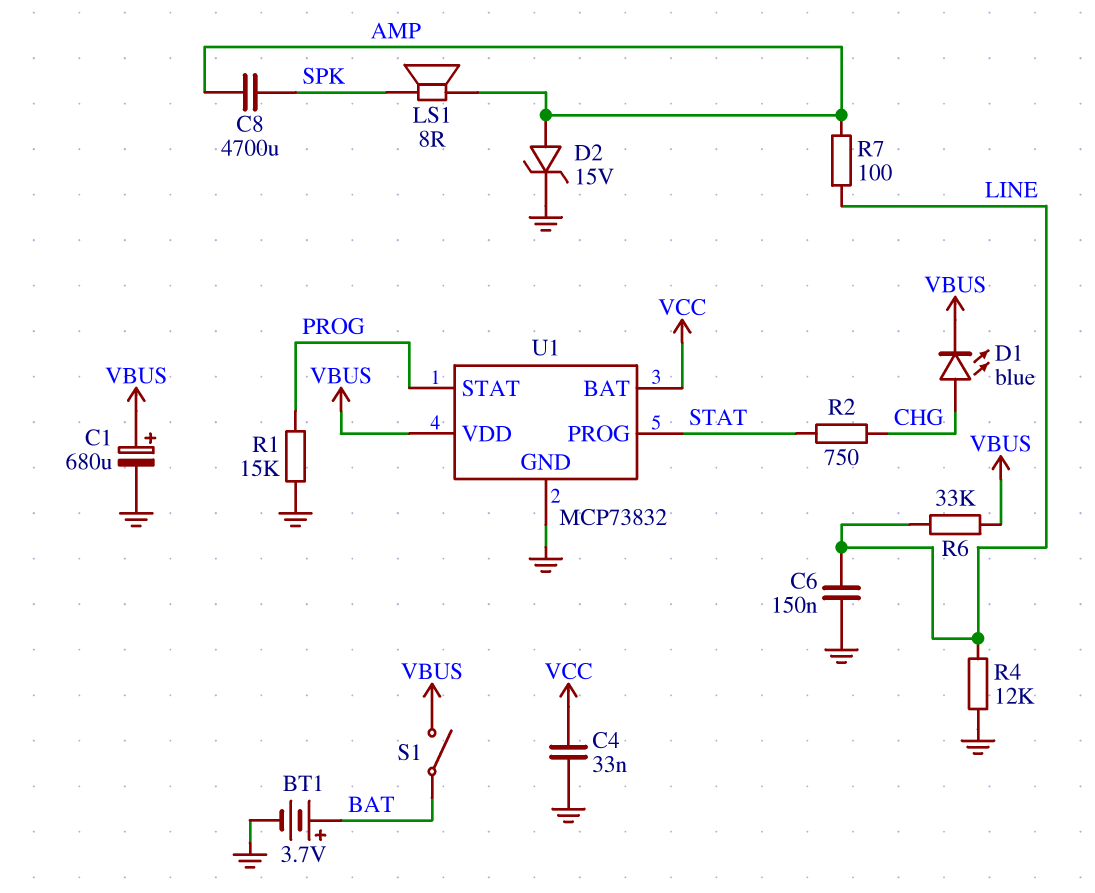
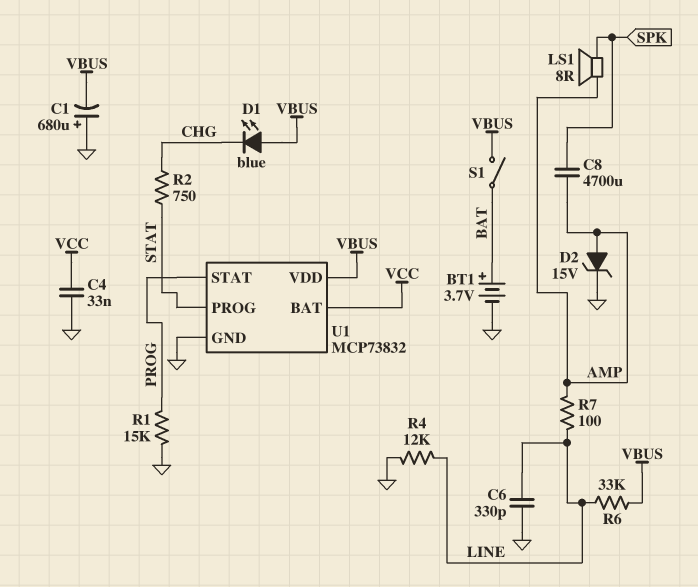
C1: 680uF (plus VBUS, minus GND) -> 680uF (plus GND, minus VBUS)
C6: 150nF (GND, LINE) -> 330pF (GND, LINE)
D1: LED blue (A CHG, K VBUS) -> LED blue (A VBUS, K CHG)

